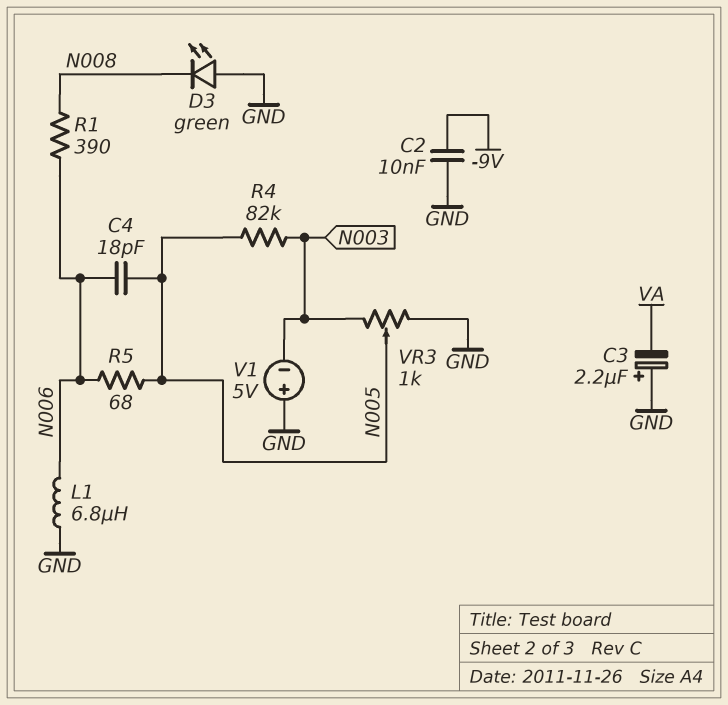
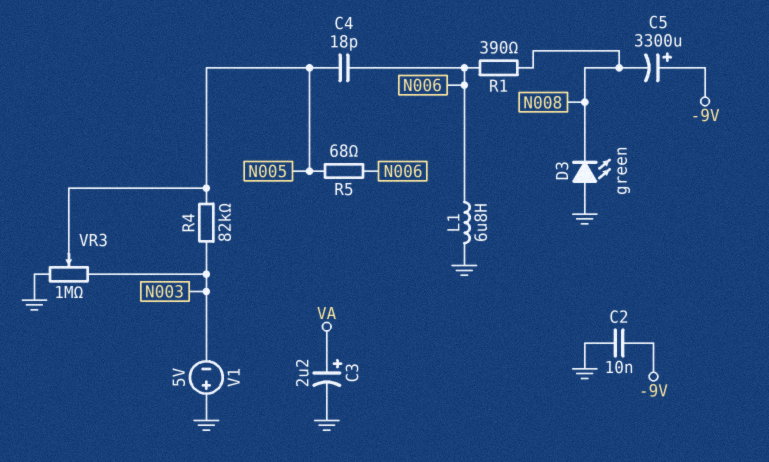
C3: 2.2uF (plus GND, minus VA) -> 2.2uF (plus VA, minus GND)
C5: none -> 3300uF (plus -9V, minus N008)
VR3: 1k (GND, N003, wiper N005) -> 1M (GND, N003, wiper N005)

